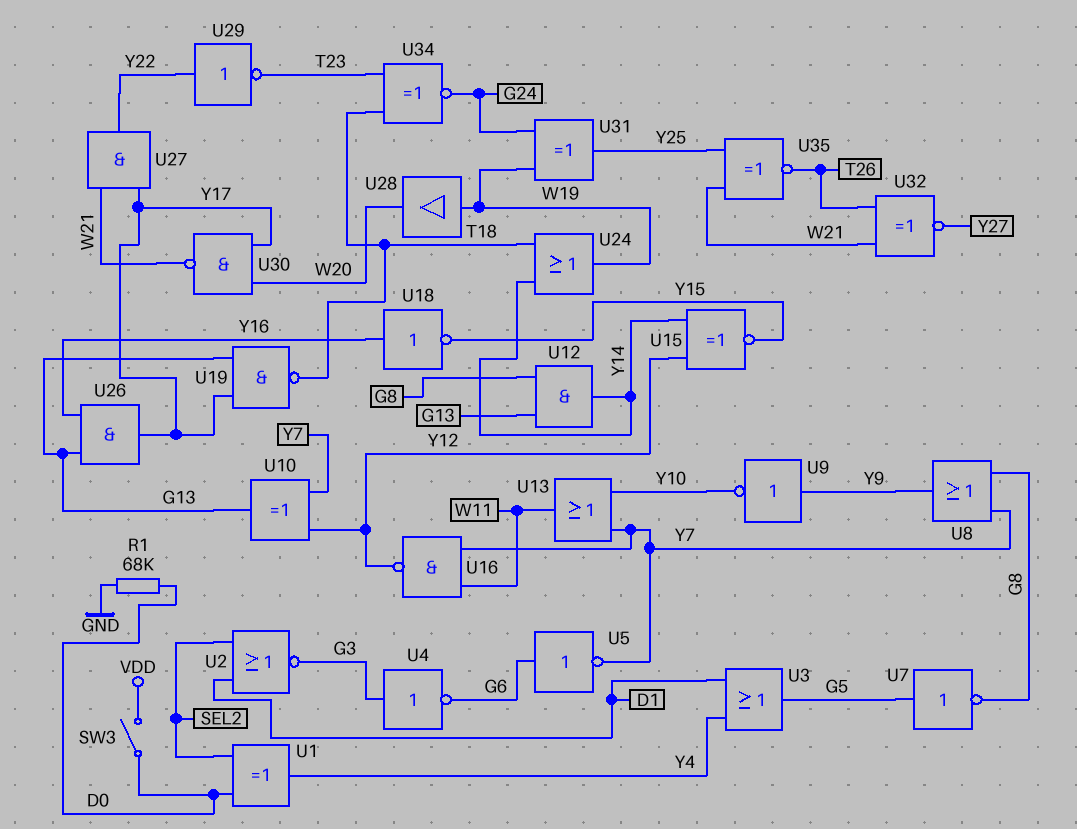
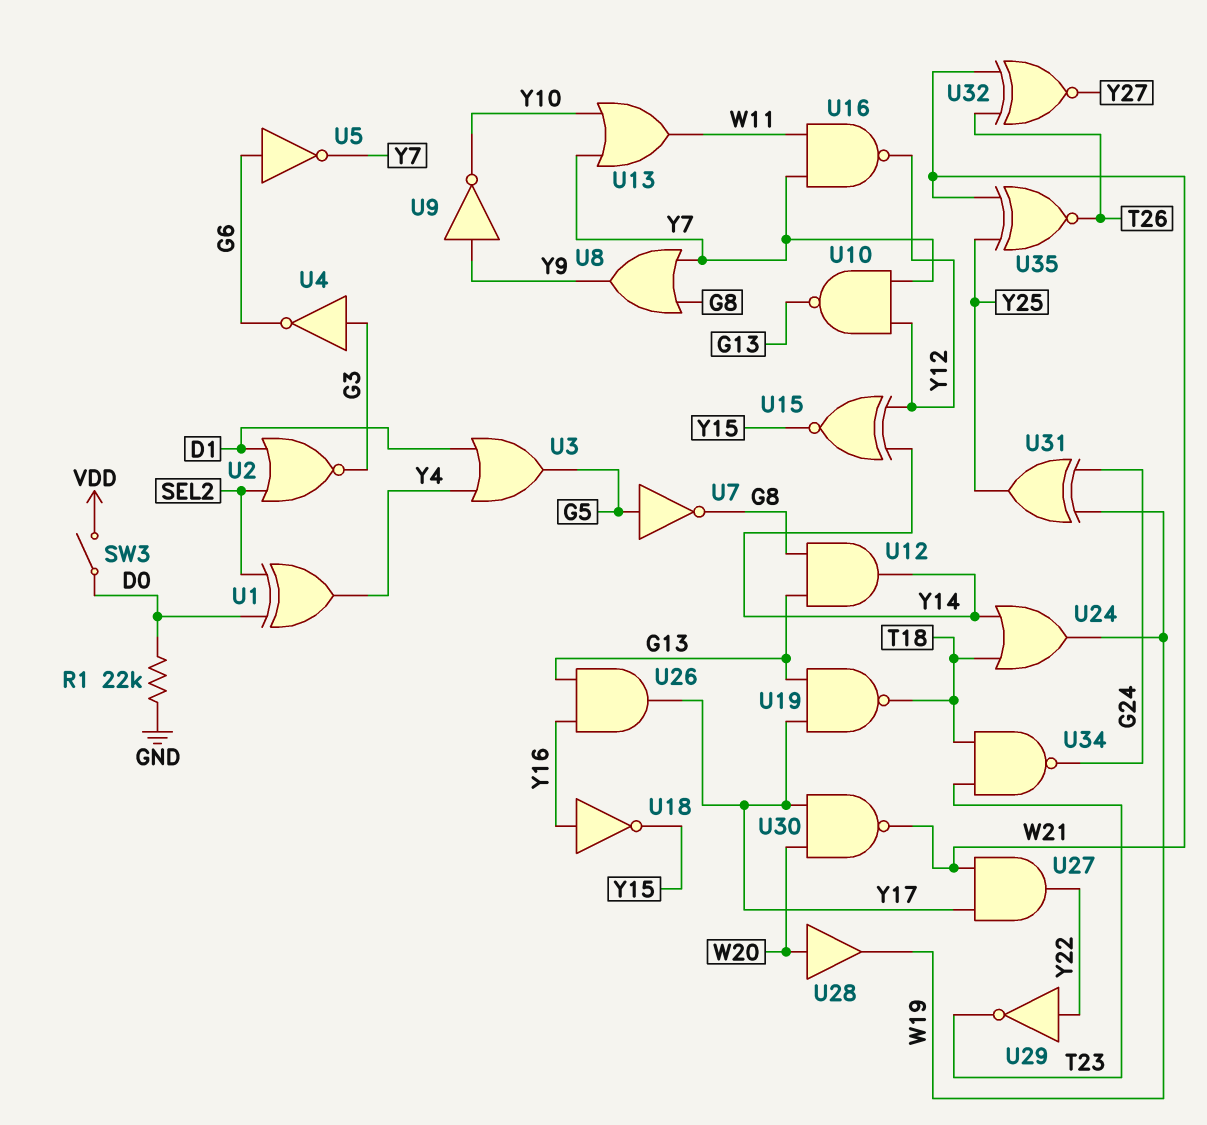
R1: 68k (D0, GND) -> 22k (D0, GND)
U10: XOR (in Y7, in Y12, out G13) -> NAND (in Y7, in Y12, out G13)
U28: buffer (in W19, out W20) -> buffer (in W20, out W19)
U34: XNOR (in T18, in T23, out G24) -> NAND (in T18, in T23, out G24)

